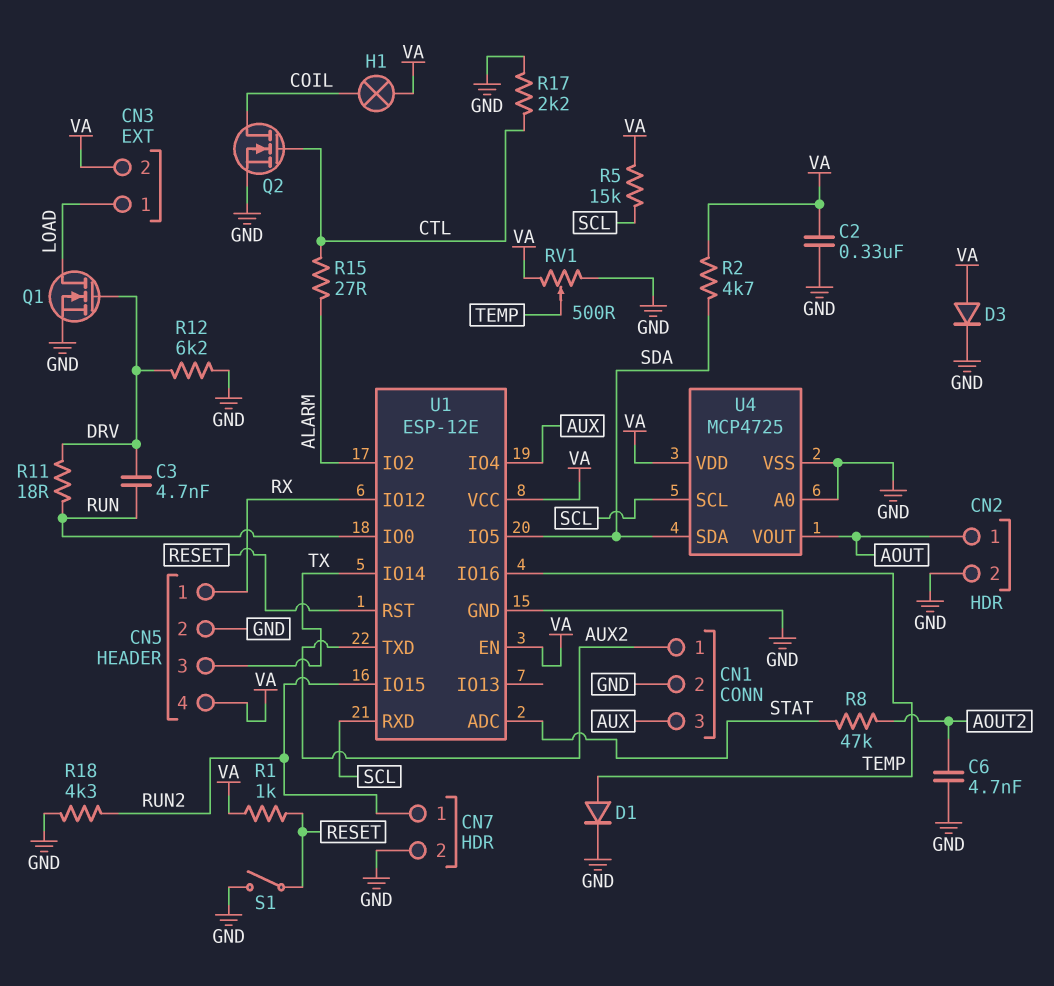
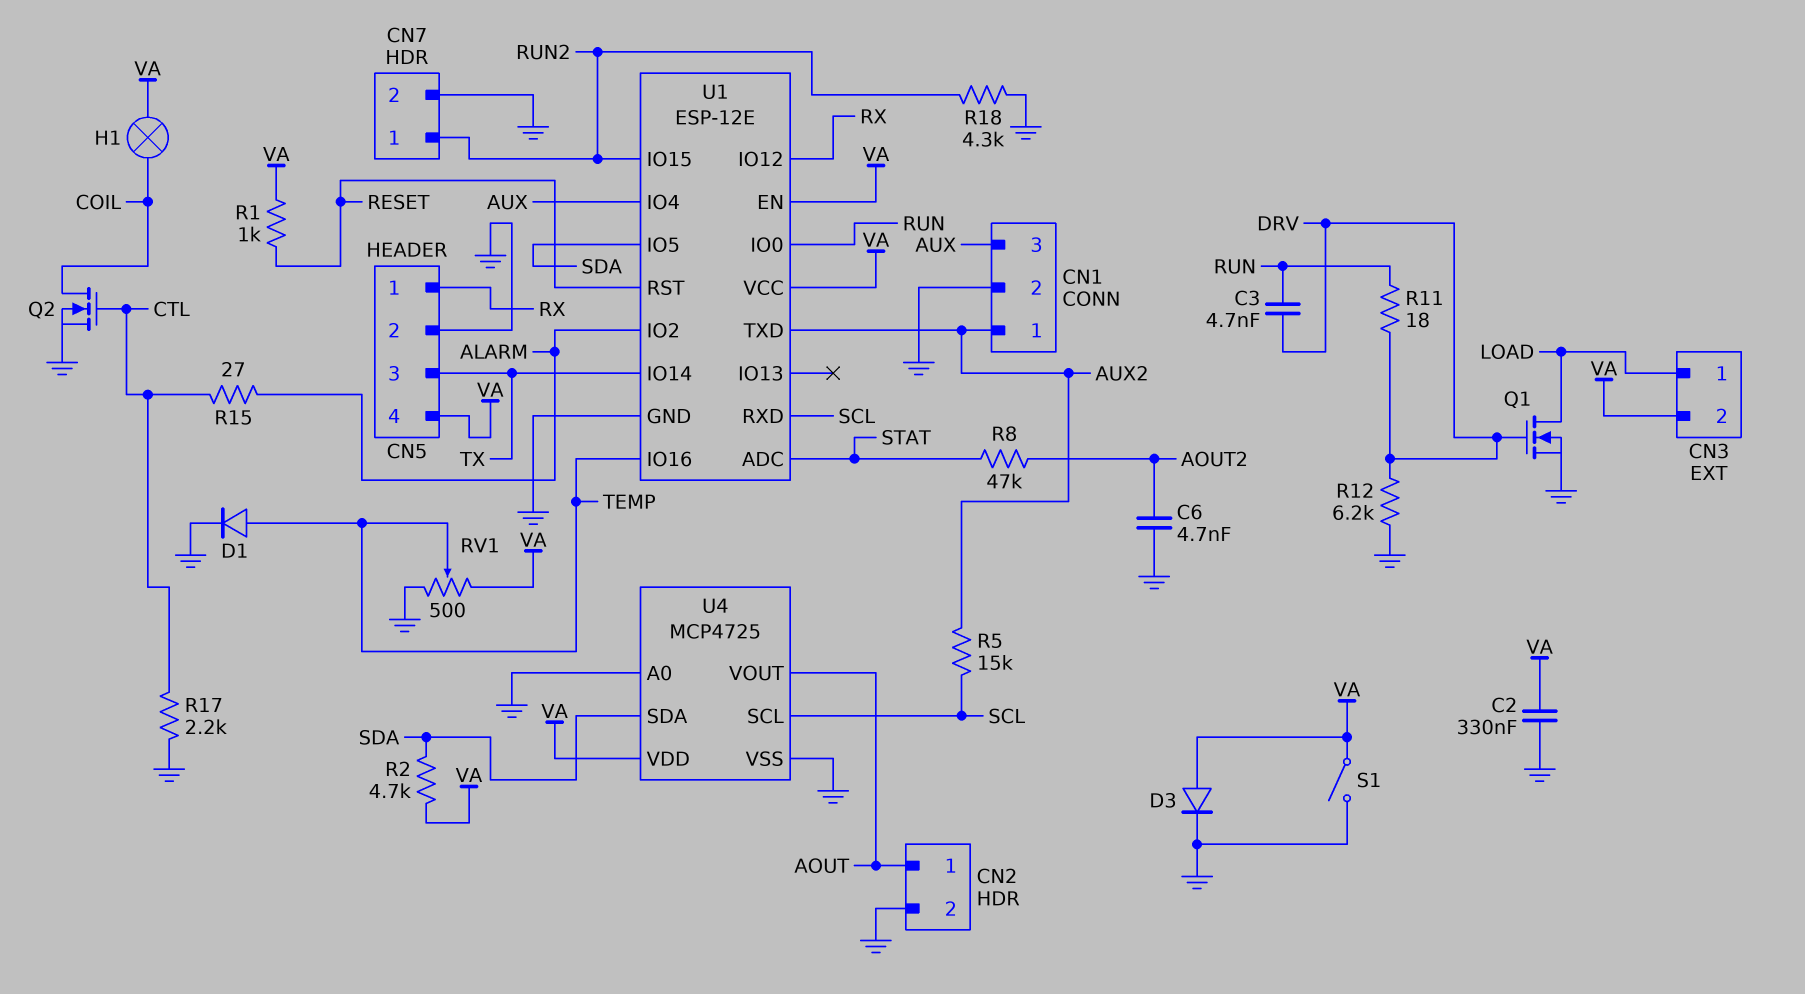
R5: 15k (SCL, VA) -> 15k (AUX2, SCL)
S1: switch (GND, RESET) -> switch (GND, VA)

